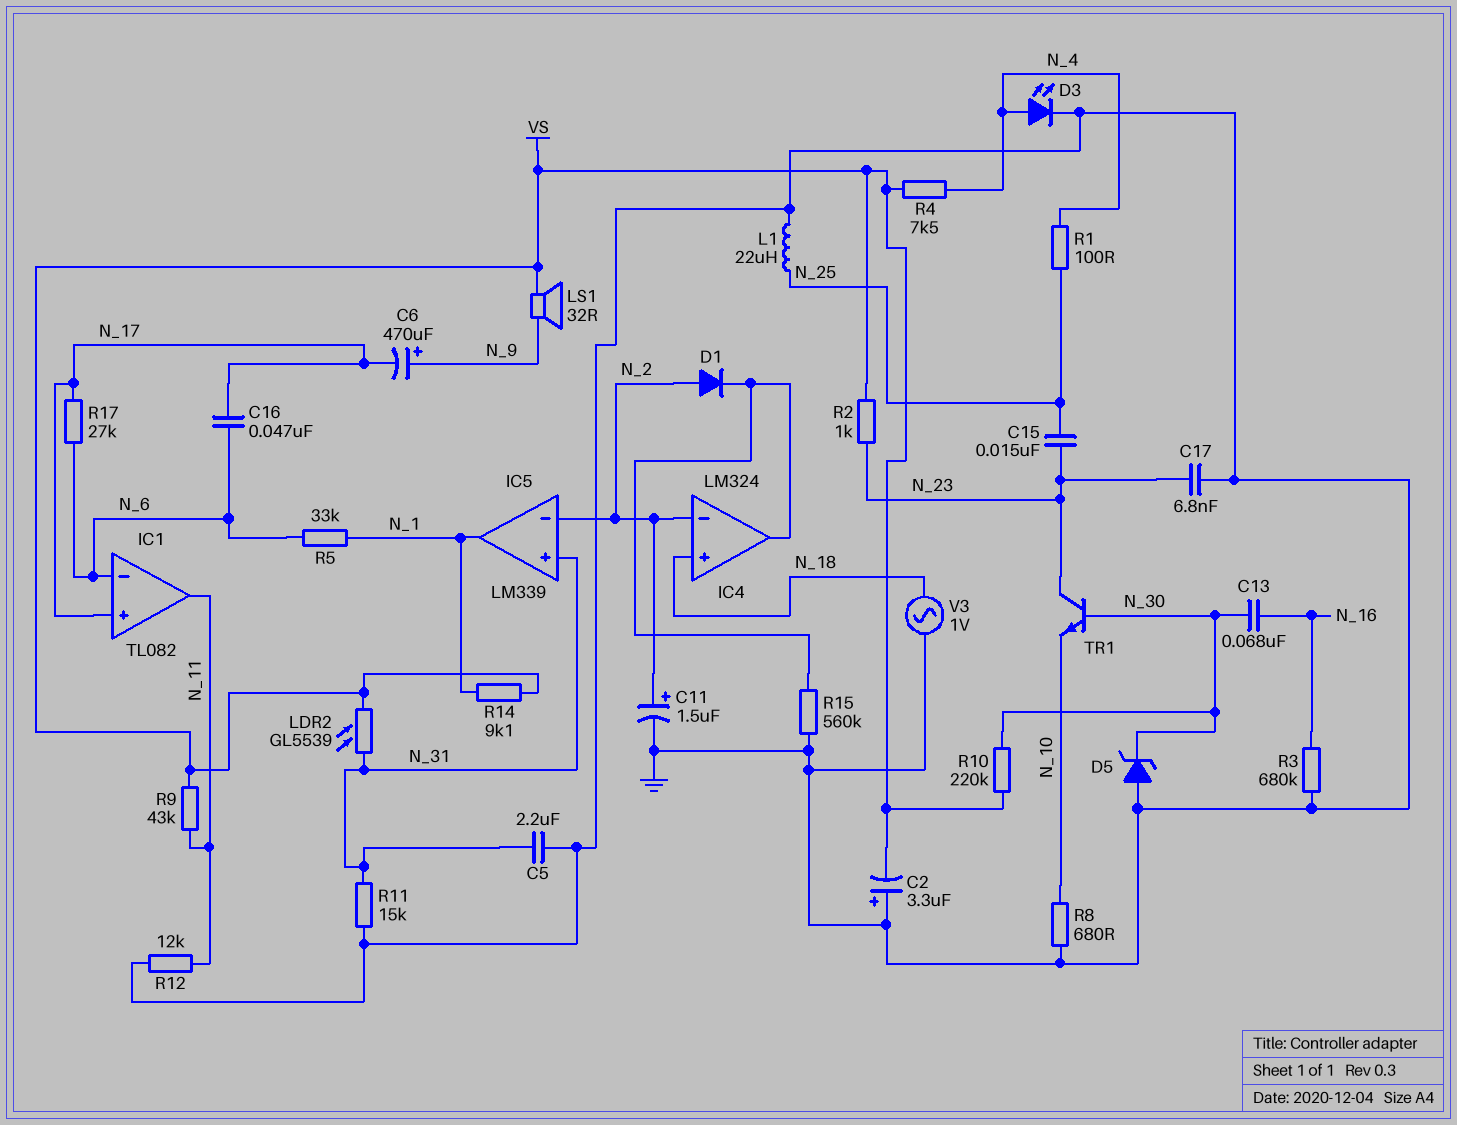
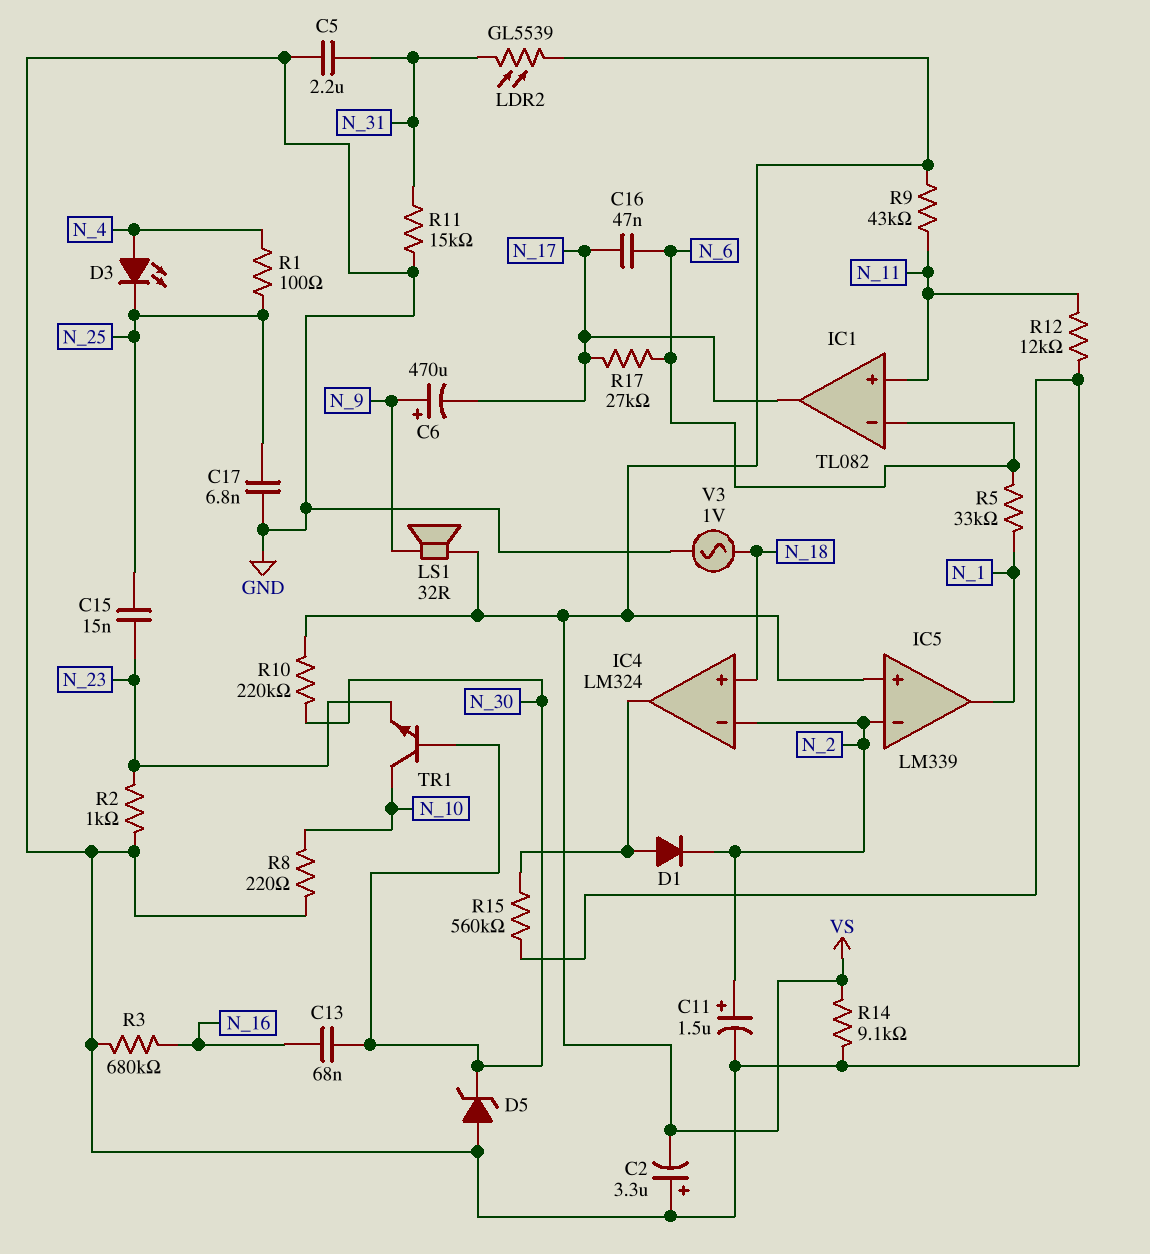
C17: 6.8nF (GND, N_23) -> 6.8nF (GND, N_25)
D1: diode (A N_2, K IC4/out) -> diode (A IC4/out, K N_2)
D3: LED (A N_4, K GND) -> LED (A N_4, K N_25)
IC1 pin in+: N_17 -> N_11
IC1 pin out: N_11 -> N_17
IC5 pin in+: N_31 -> VS
L1: 22uH (GND, N_25) -> none
R2: 1k (N_23, VS) -> 1k (GND, N_23)
R4: 7.5k (N_4, VS) -> none
R8: 680 (GND, N_10) -> 220 (GND, N_10)
R14: 9.1k (N_1, VS) -> 9.1k (GND, VS)
TR1: NPN (B N_30, C N_23, E N_10) -> NPN (B N_30, C N_10, E N_23)

